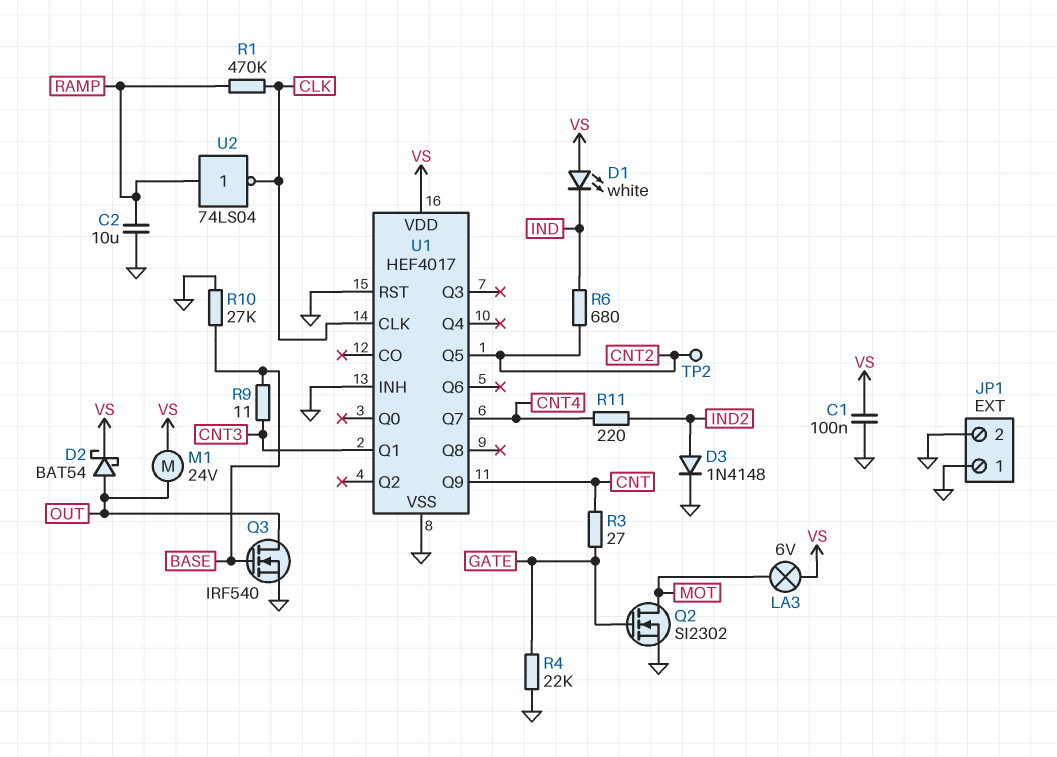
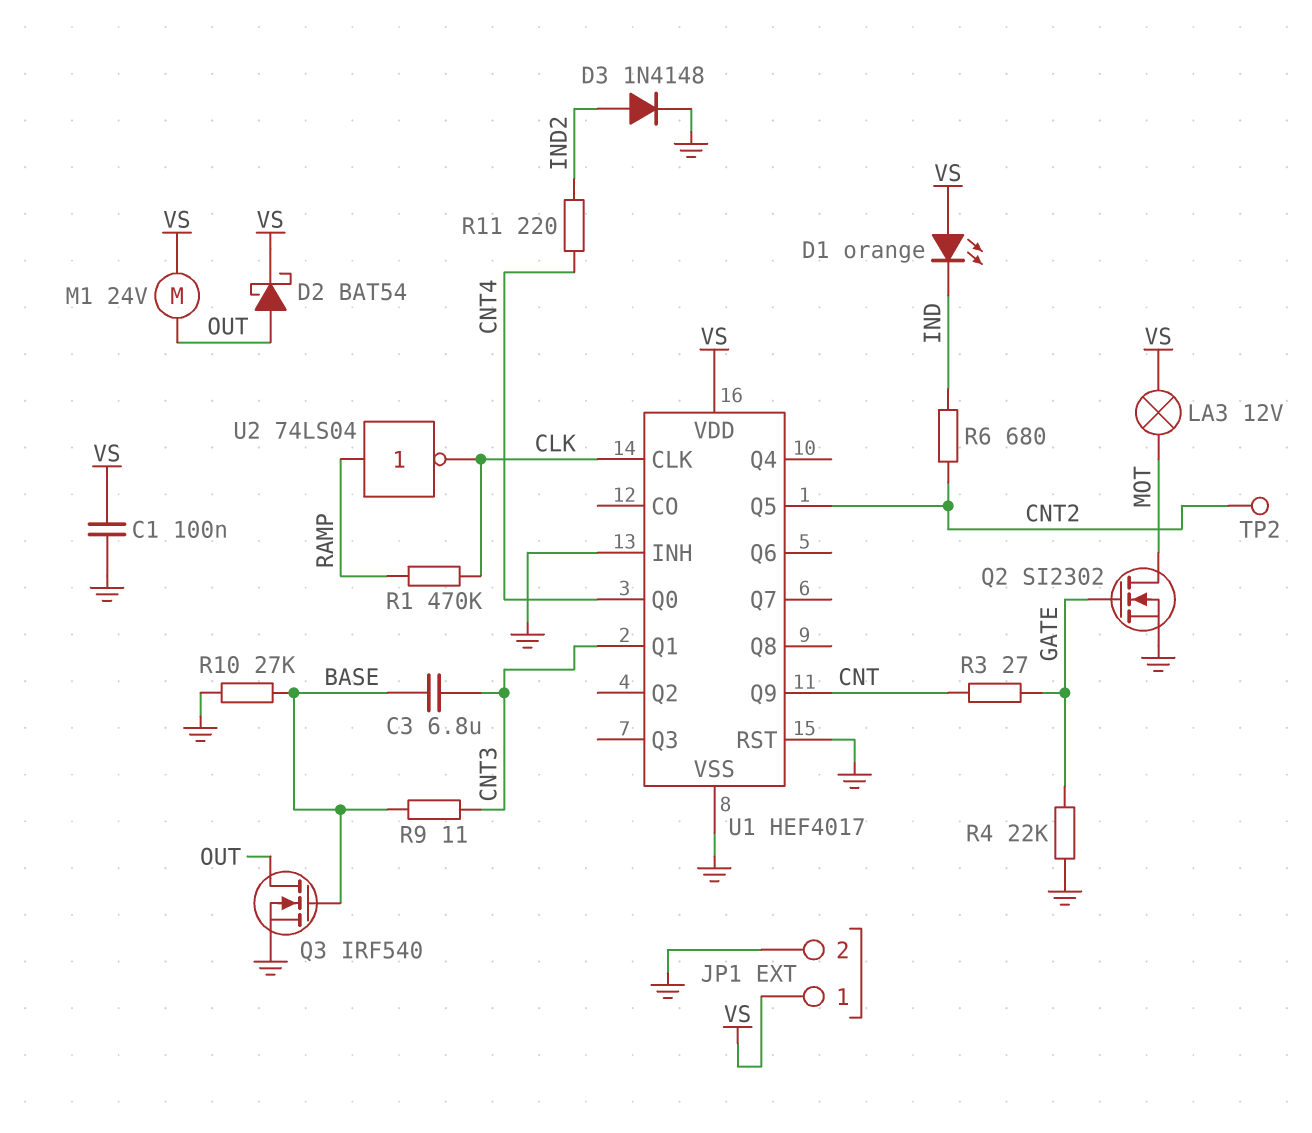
C2: 10uF (GND, RAMP) -> none
C3: none -> 6.8uF (BASE, CNT3)
D1: LED white (A VS, K IND) -> LED orange (A VS, K IND)
JP1 pin 1: GND -> VS
LA3: lamp 6V (MOT, VS) -> lamp 12V (MOT, VS)
U1 pin Q0: none -> CNT4
U1 pin Q7: CNT4 -> none

